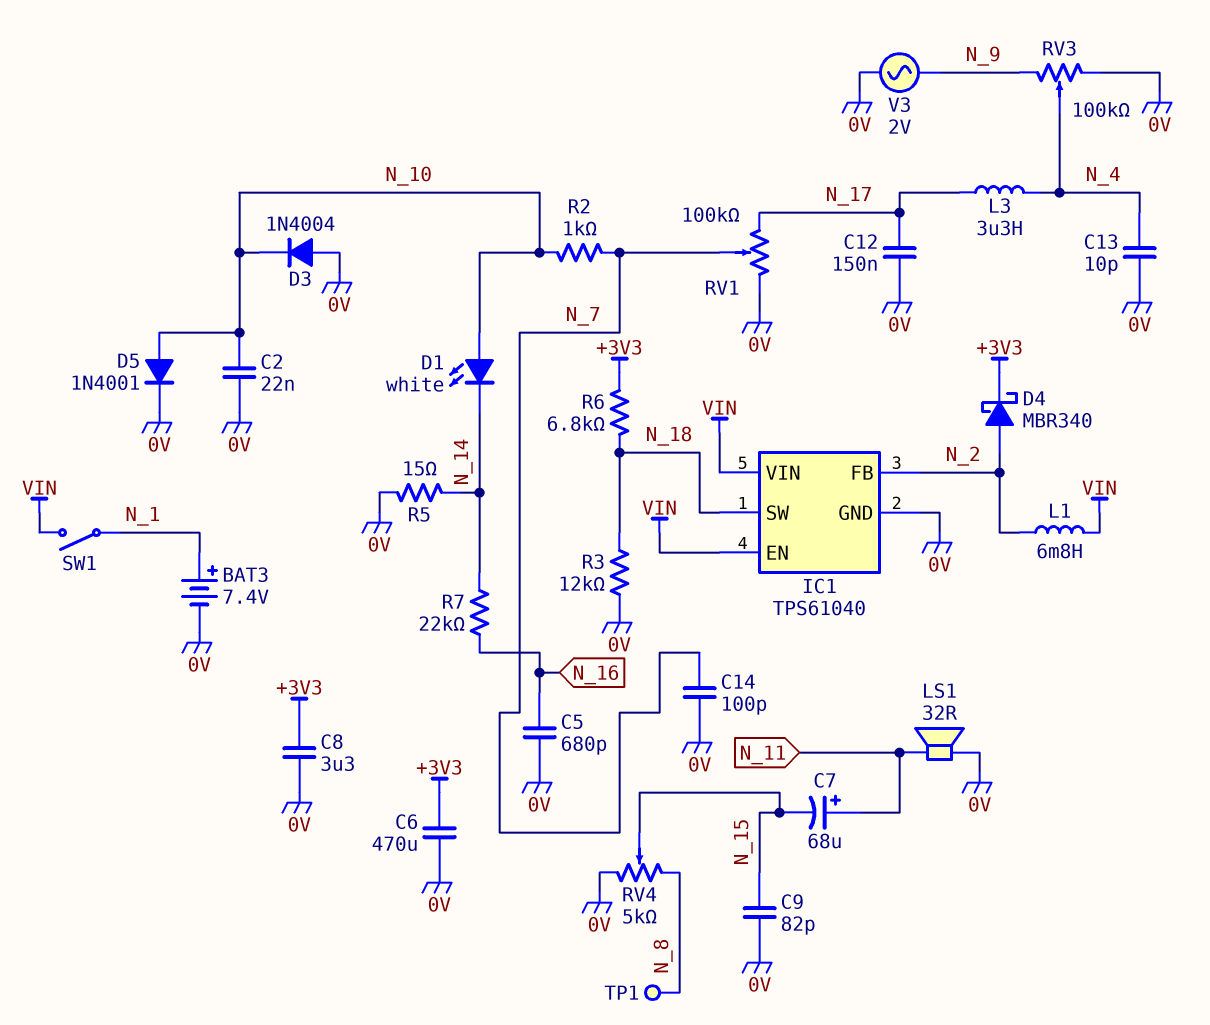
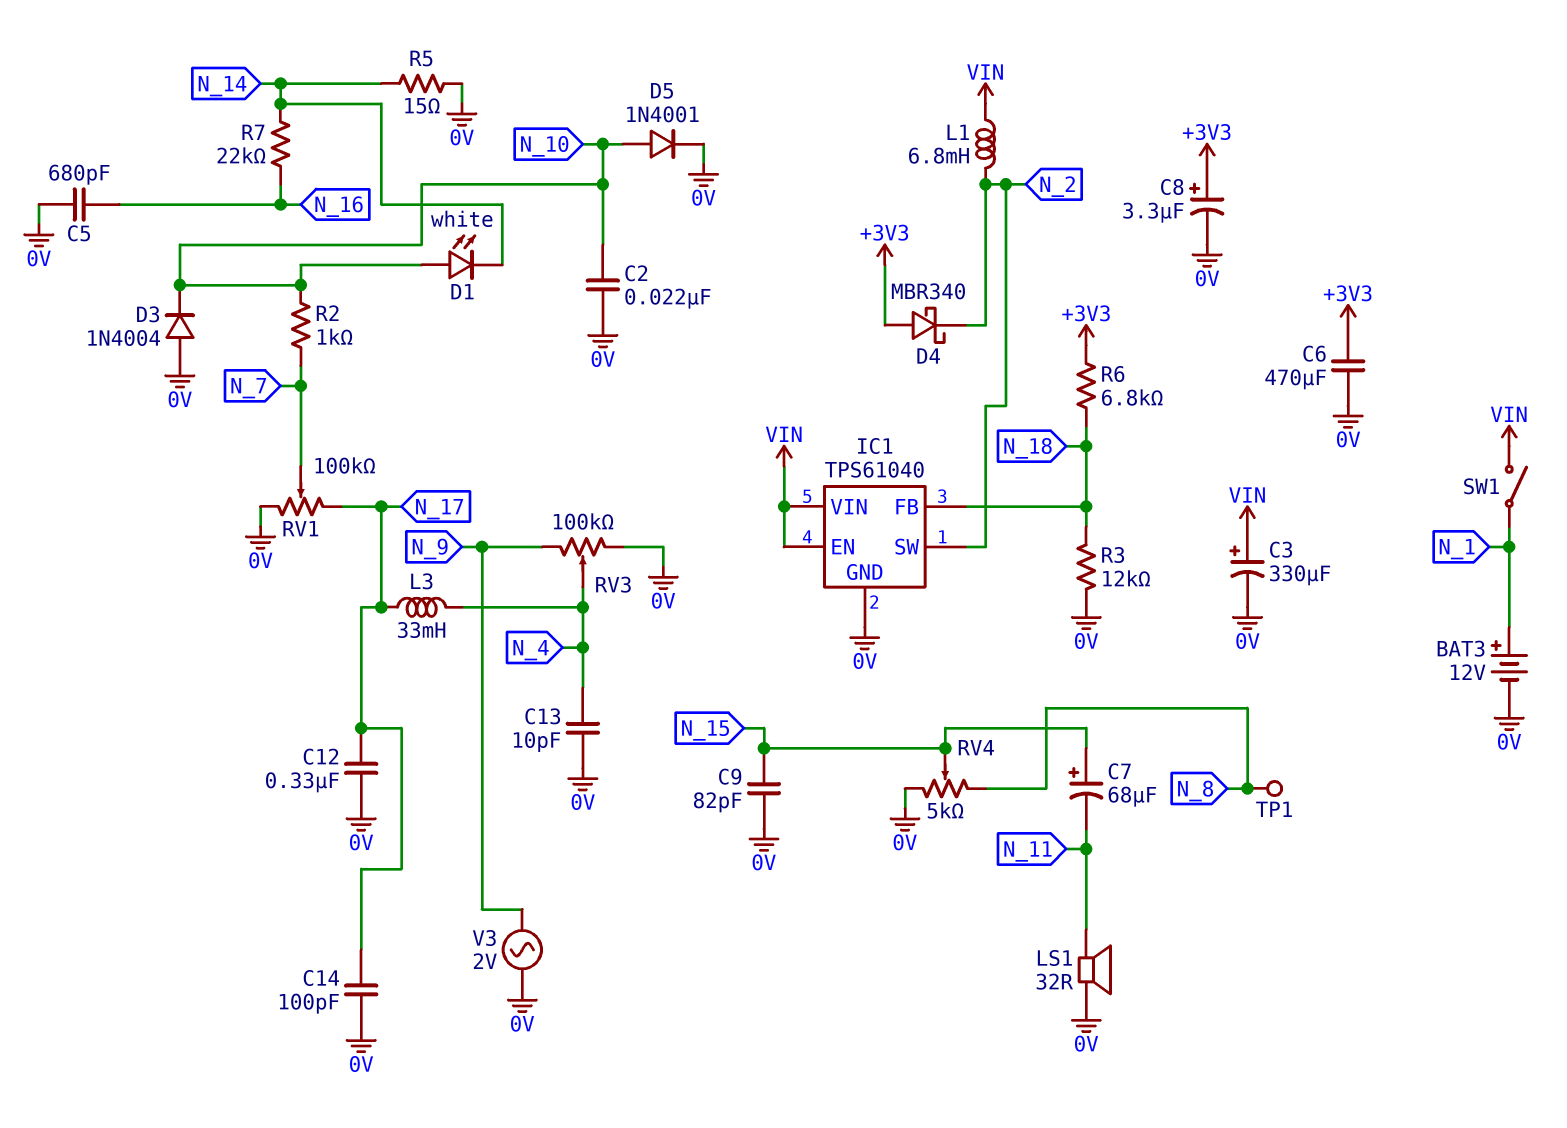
BAT3: 7.4V (plus N_1, minus 0V) -> 12V (plus N_1, minus 0V)
C3: none -> 330uF (plus VIN, minus 0V)
C7: 68uF (plus N_11, minus N_15) -> 68uF (plus N_15, minus N_11)
C8: 3.3uF (+3V3, 0V) -> 3.3uF (plus +3V3, minus 0V)
C12: 150nF (0V, N_17) -> 330nF (0V, N_17)
C14: 100pF (0V, N_7) -> 100pF (0V, N_17)
D4: schottky MBR340 (A N_2, K +3V3) -> schottky MBR340 (A +3V3, K N_2)
IC1 pin FB: N_2 -> N_18
IC1 pin SW: N_18 -> N_2
L3: 3.3uH (N_4, N_17) -> 33mH (N_4, N_17)

